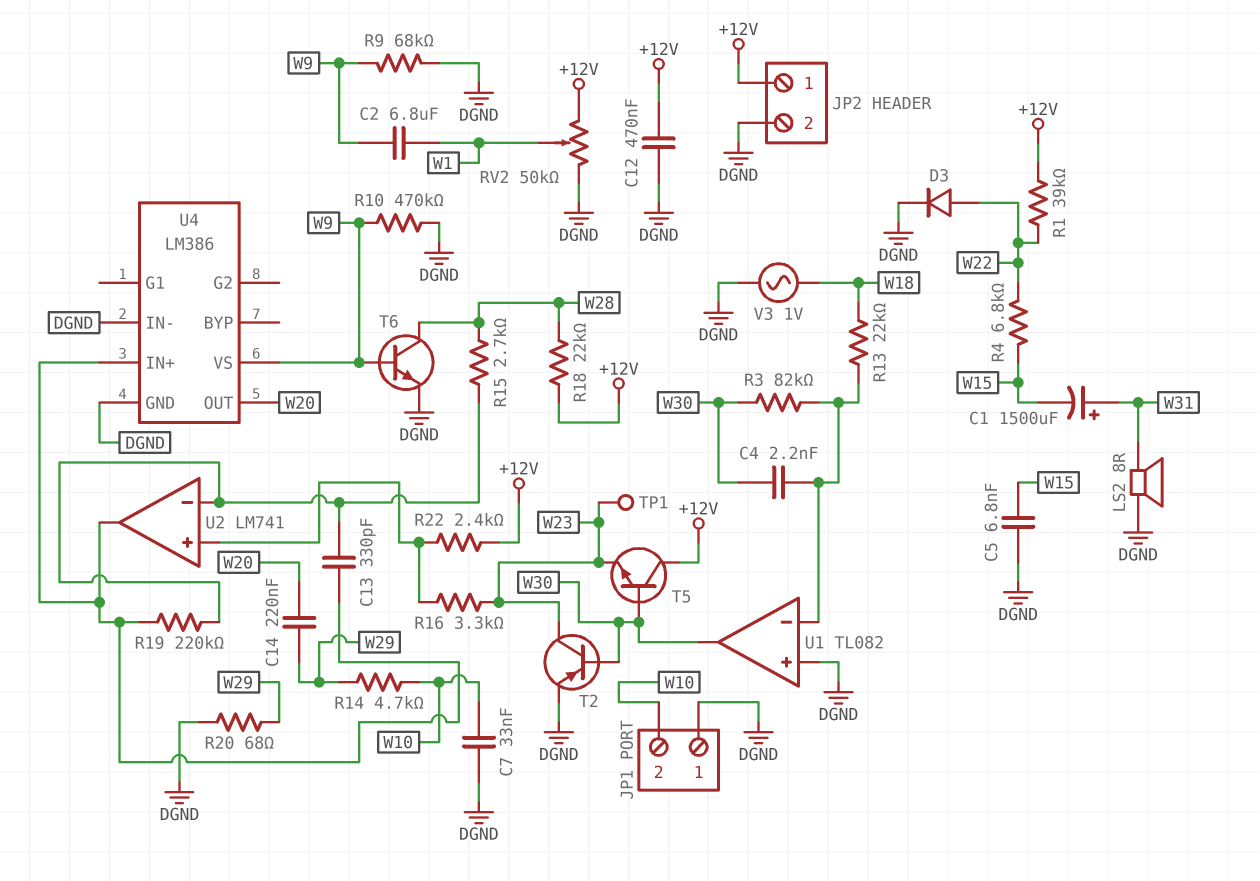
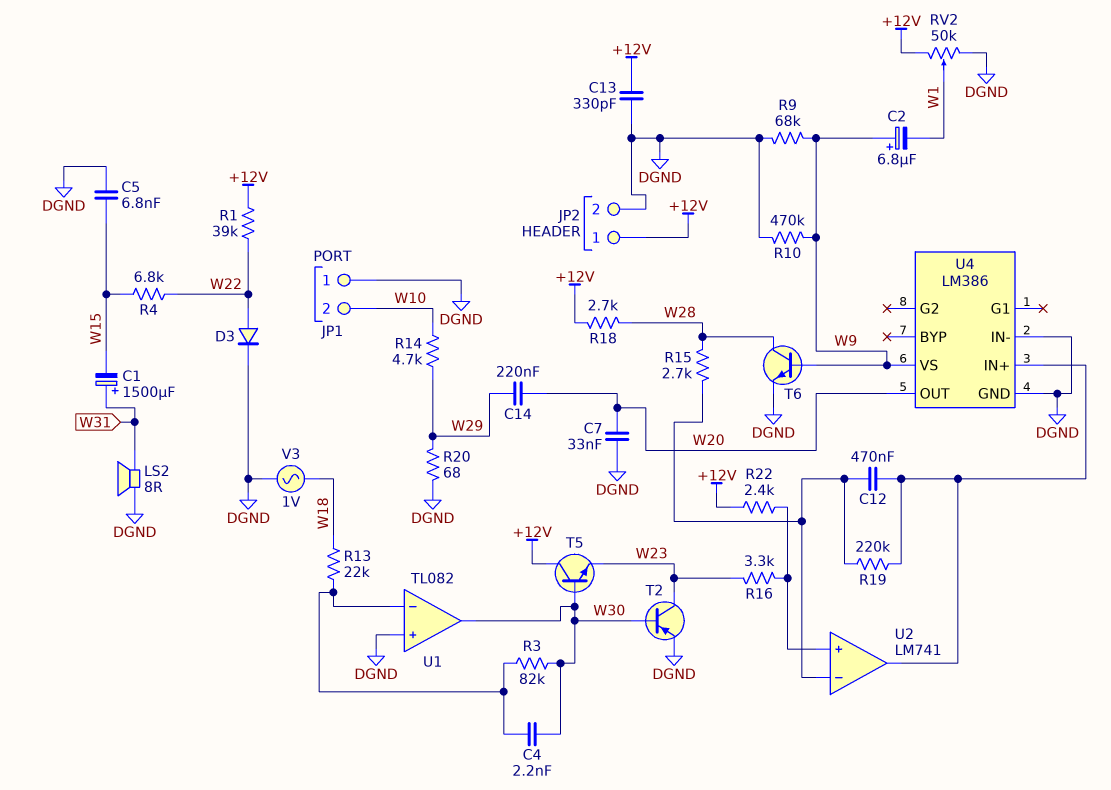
C2: 6.8uF (W1, W9) -> 6.8uF (plus W9, minus W1)
C7: 33nF (DGND, W10) -> 33nF (DGND, W20)
C12: 470nF (+12V, DGND) -> 470nF (U2/in-, U2/out)
C13: 330pF (U2/in-, U2/out) -> 330pF (+12V, DGND)
R18: 22k (+12V, W28) -> 2.7k (+12V, W28)
TP1: test point (W23) -> none

